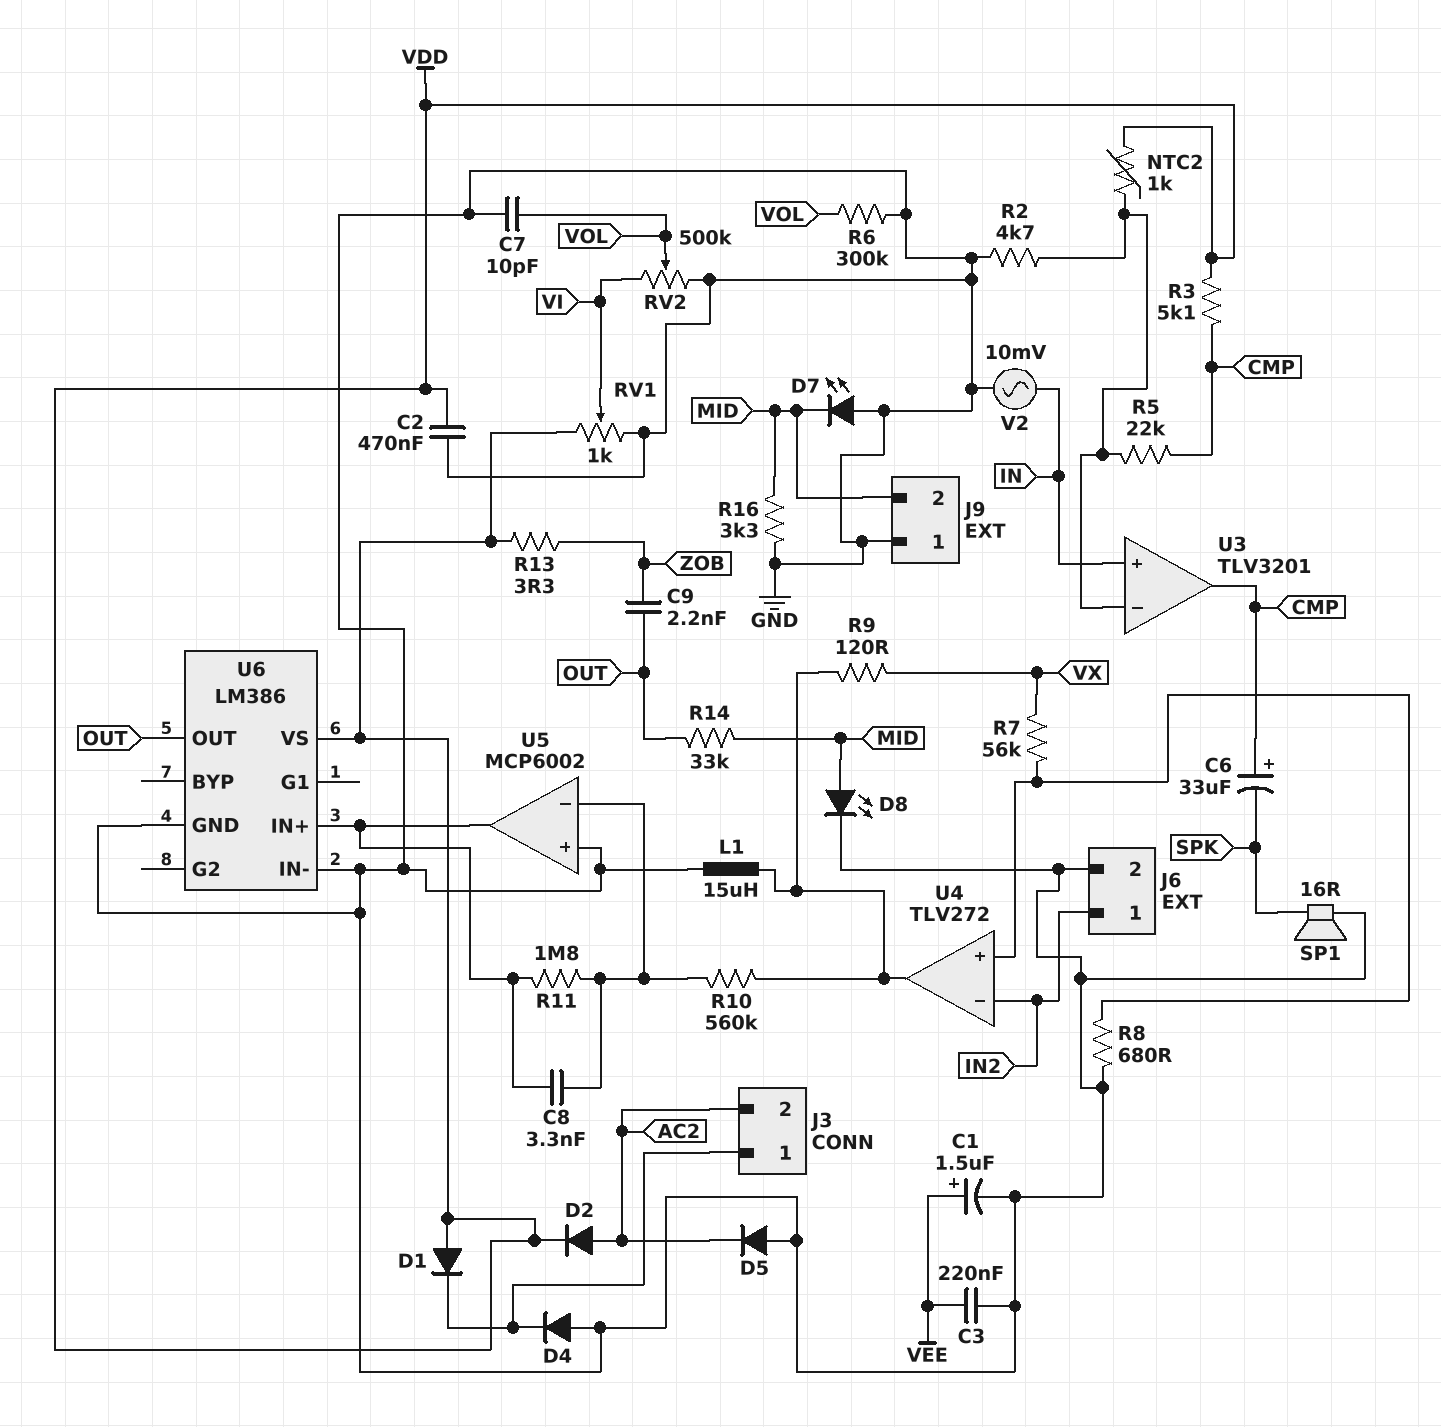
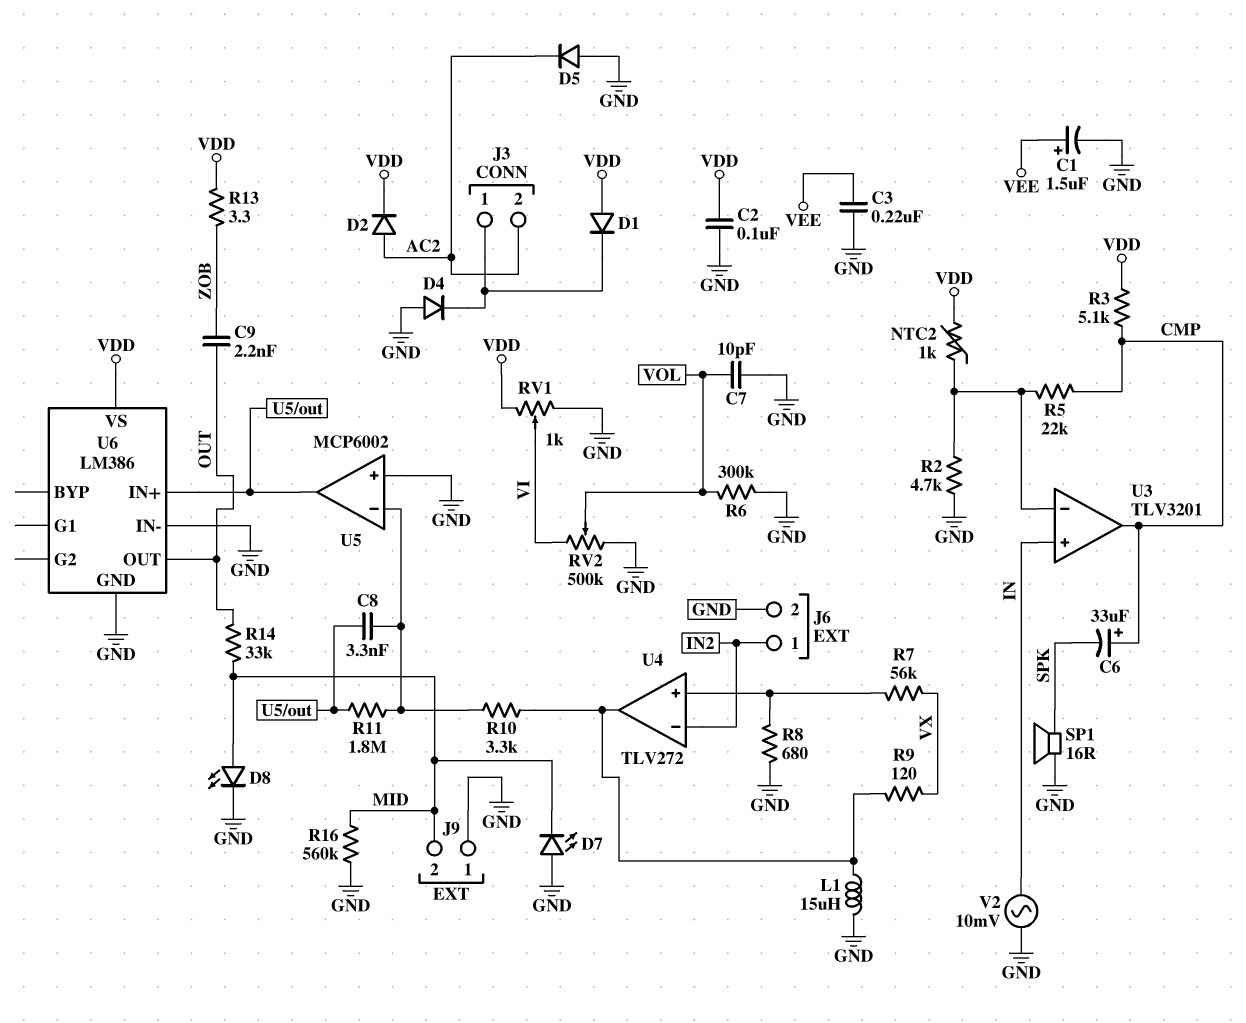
C2: 470nF (GND, VDD) -> 100nF (GND, VDD)
R10: 560k (U4/out, U5/in-) -> 3.3k (U4/out, U5/in-)
R16: 3.3k (GND, MID) -> 560k (GND, MID)

